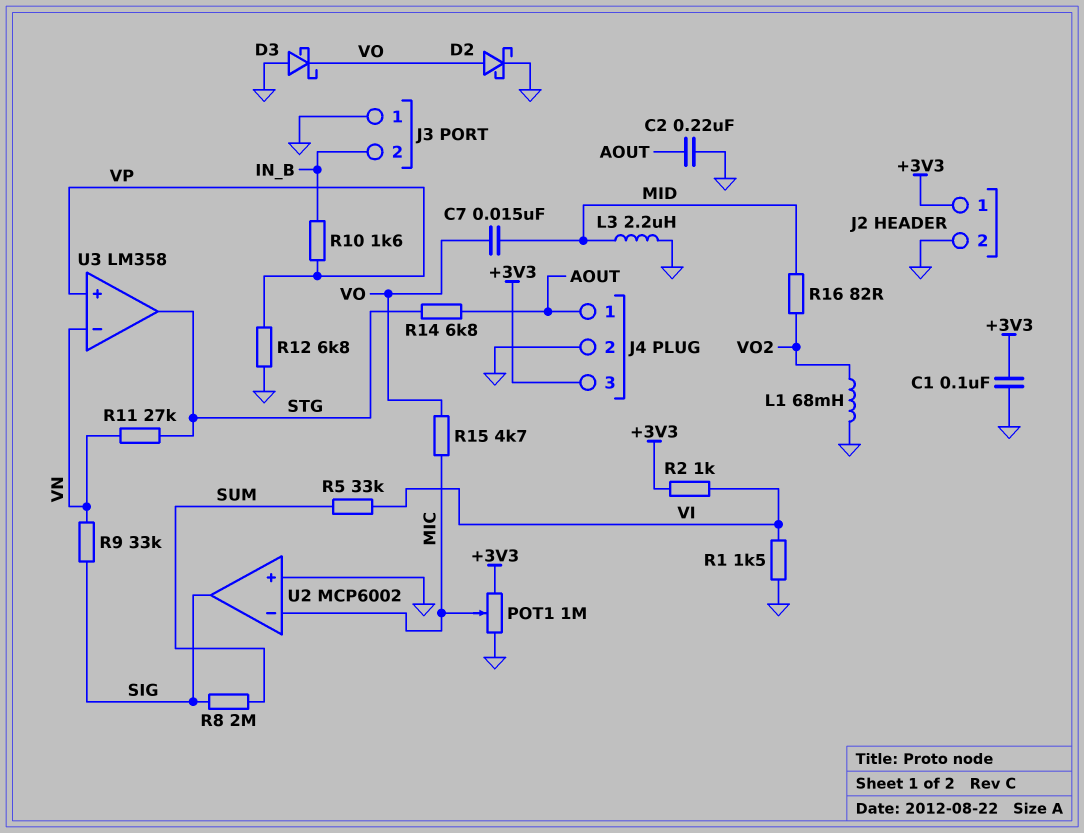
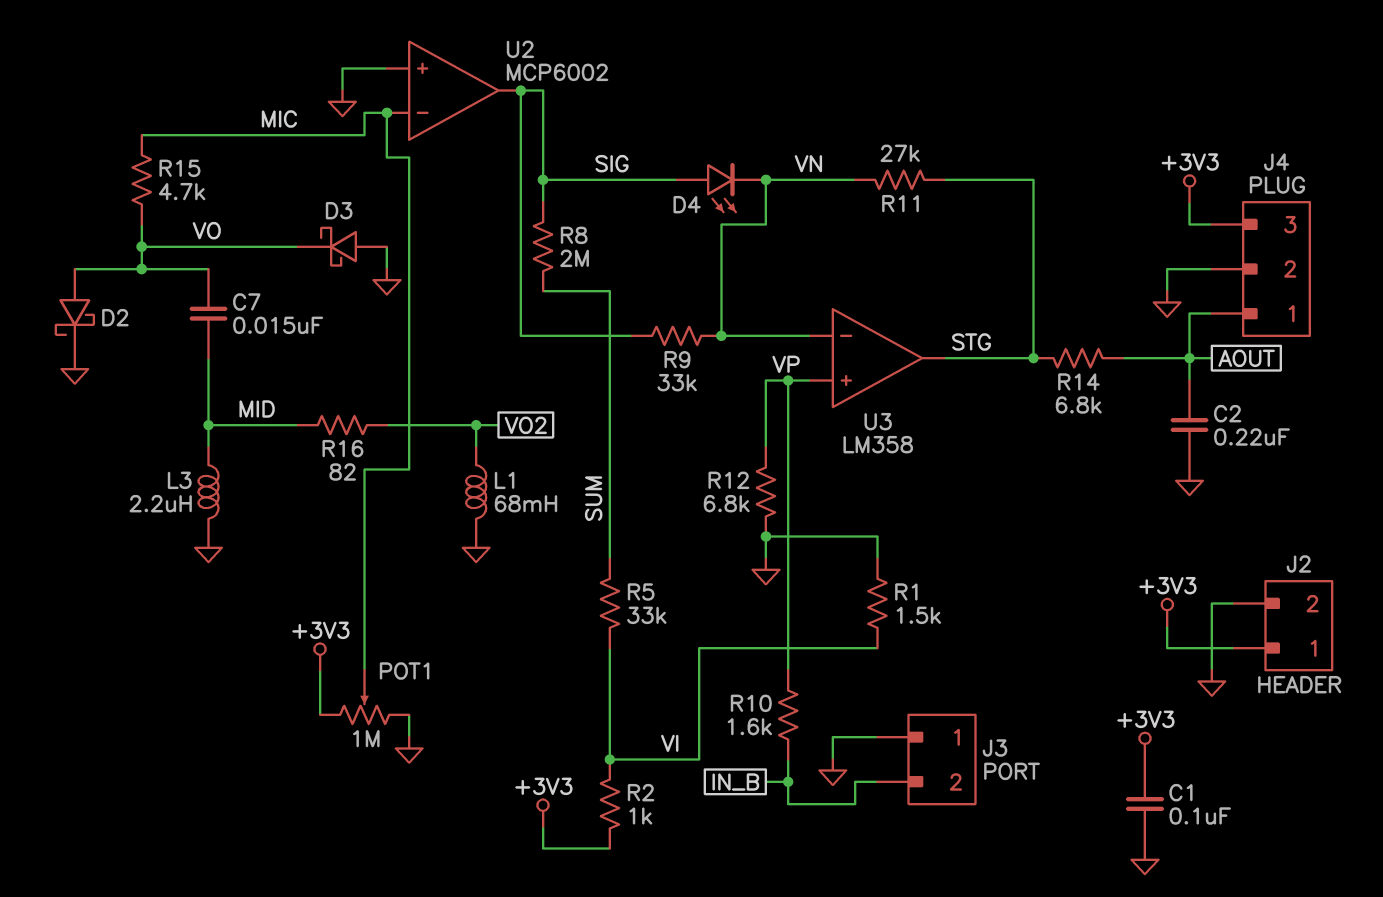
D4: none -> LED (A SIG, K VN)

